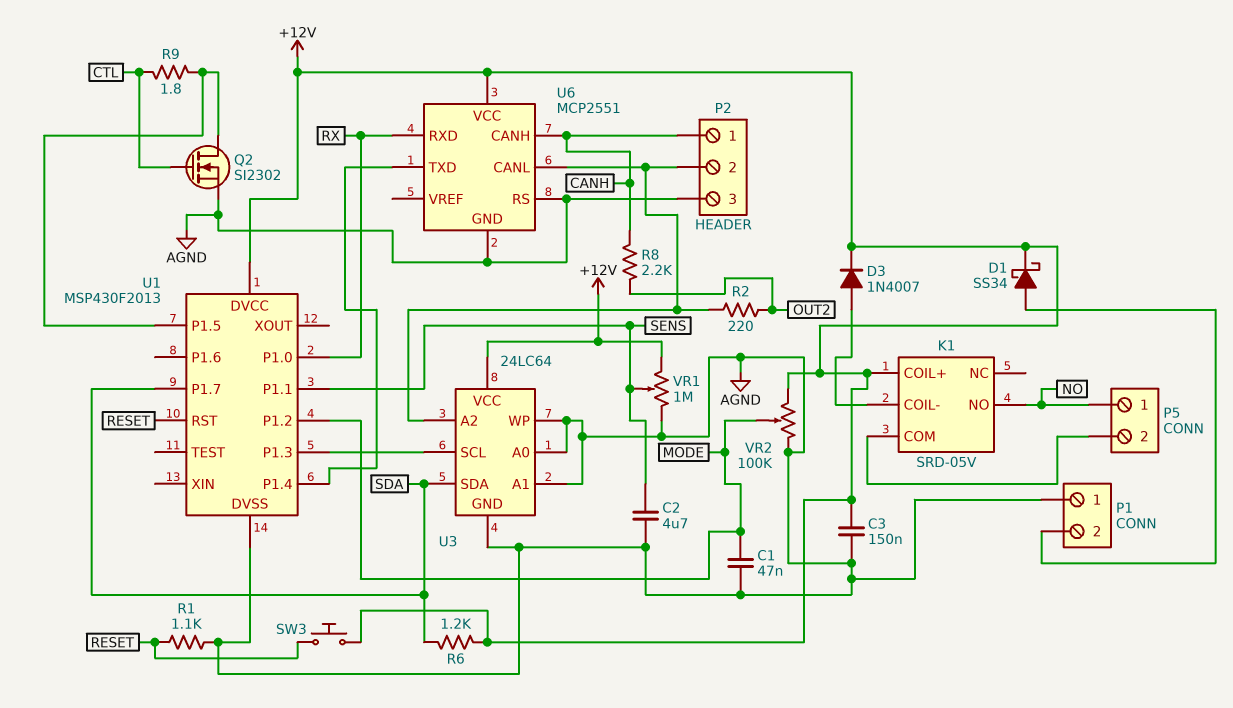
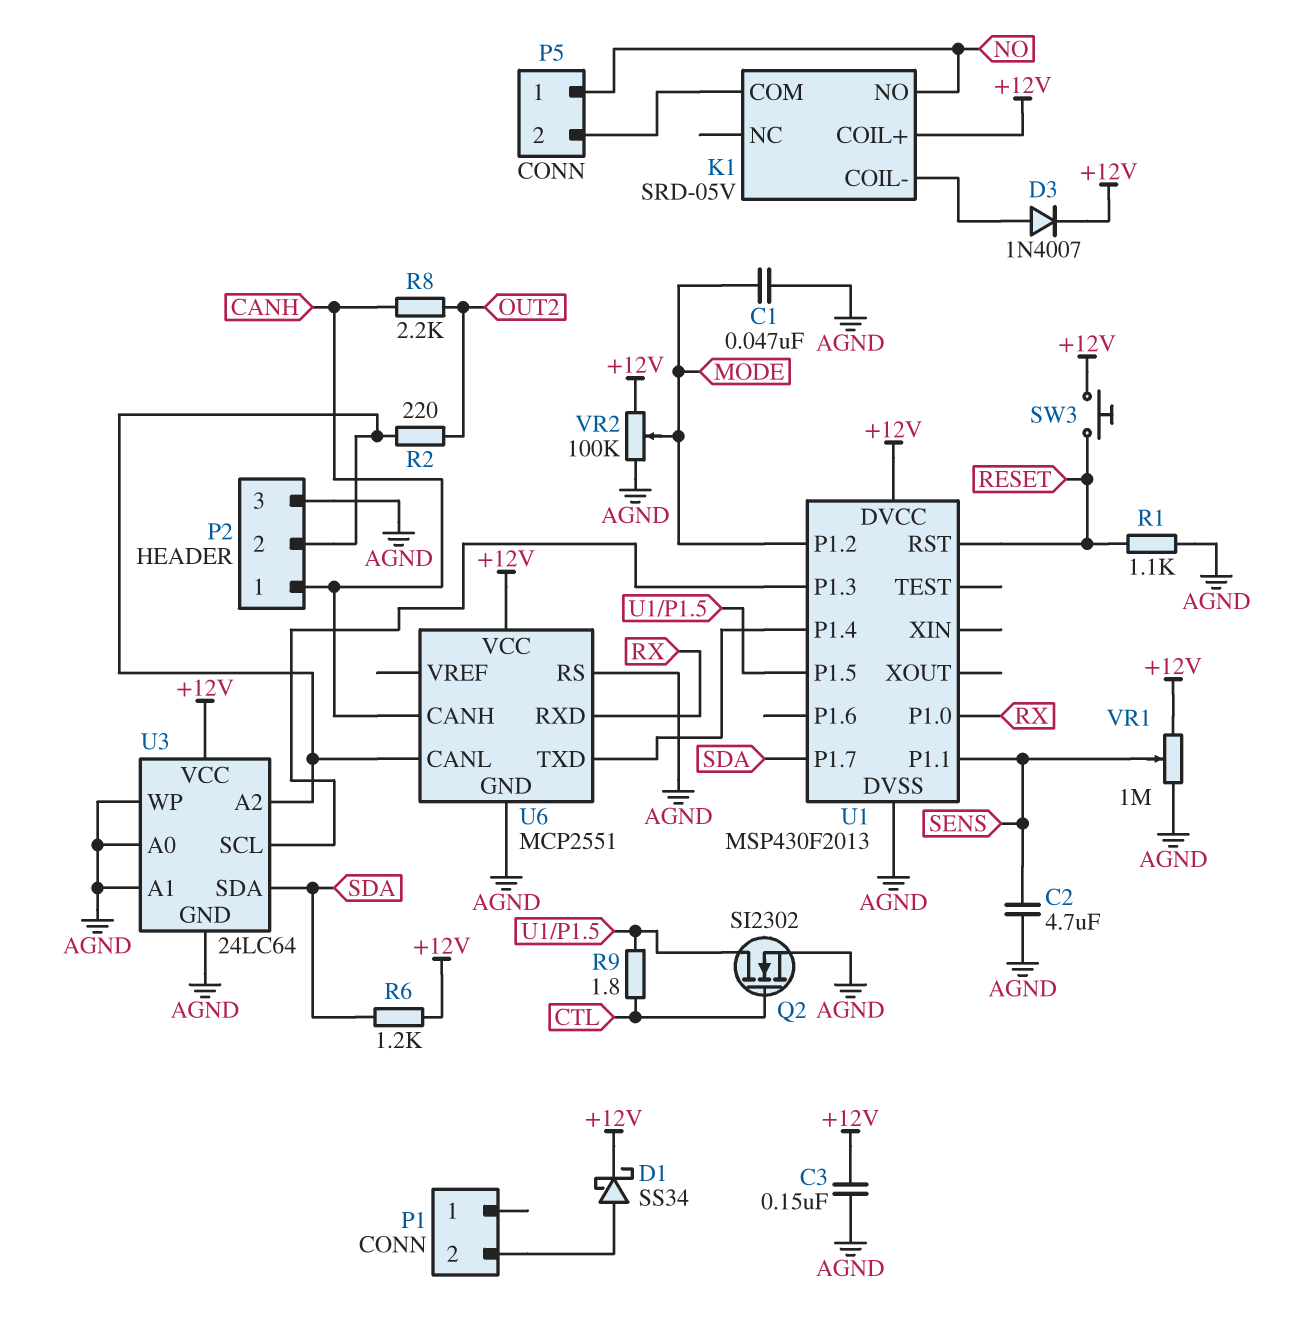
P1 pin 1: AGND -> none

